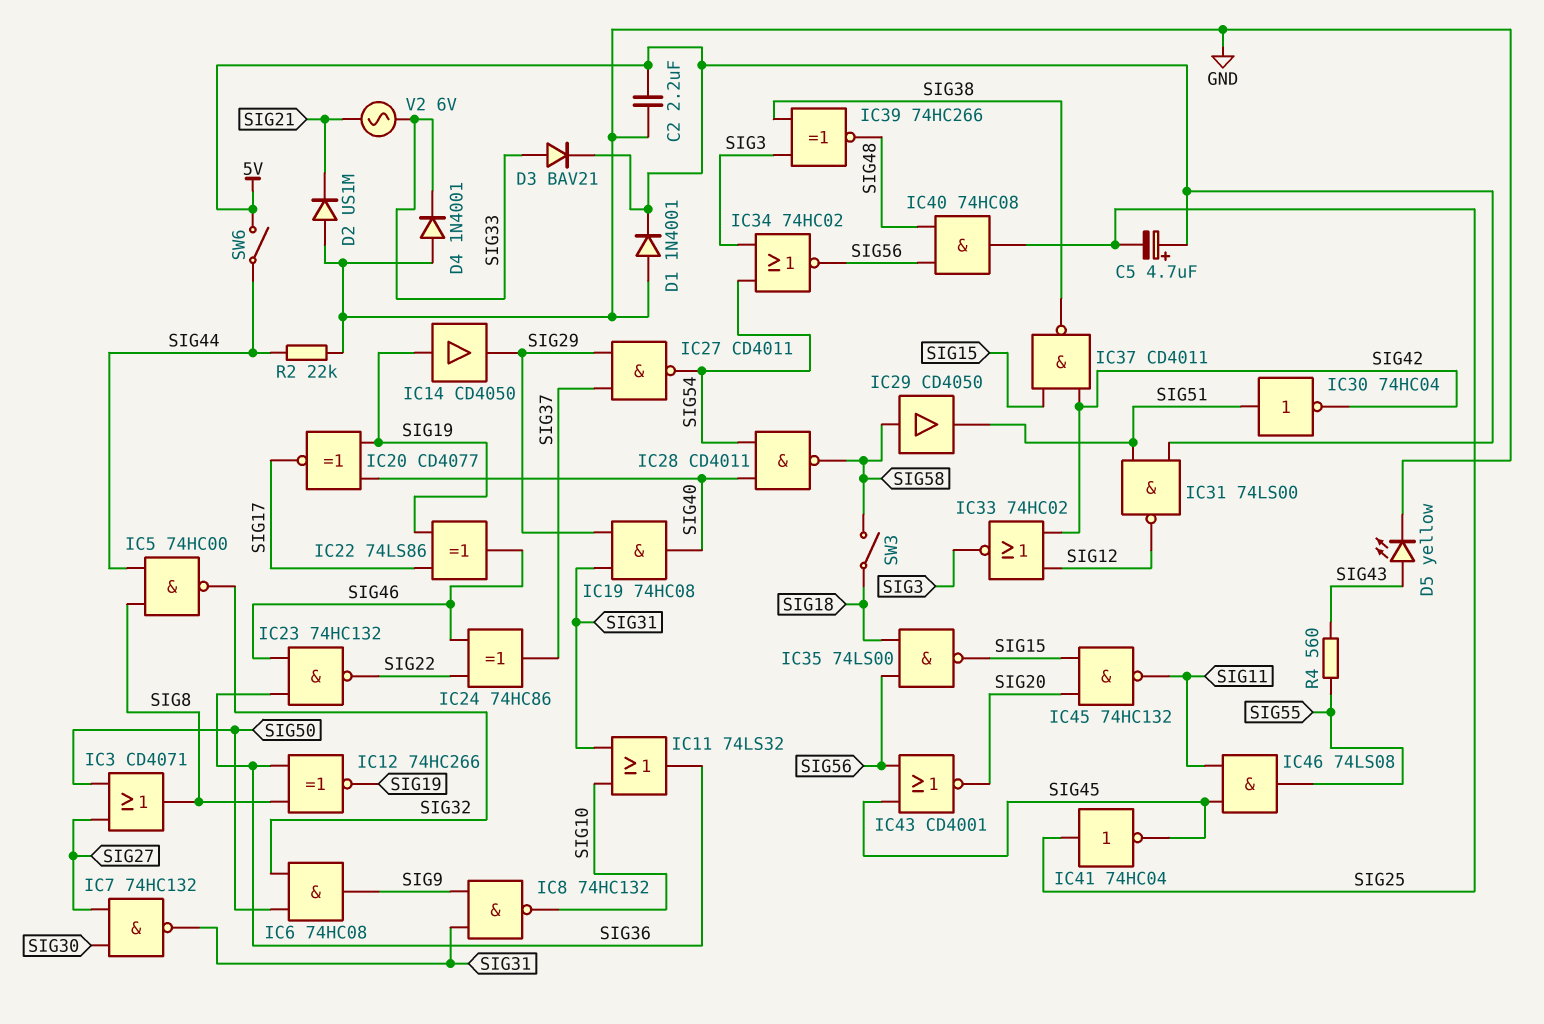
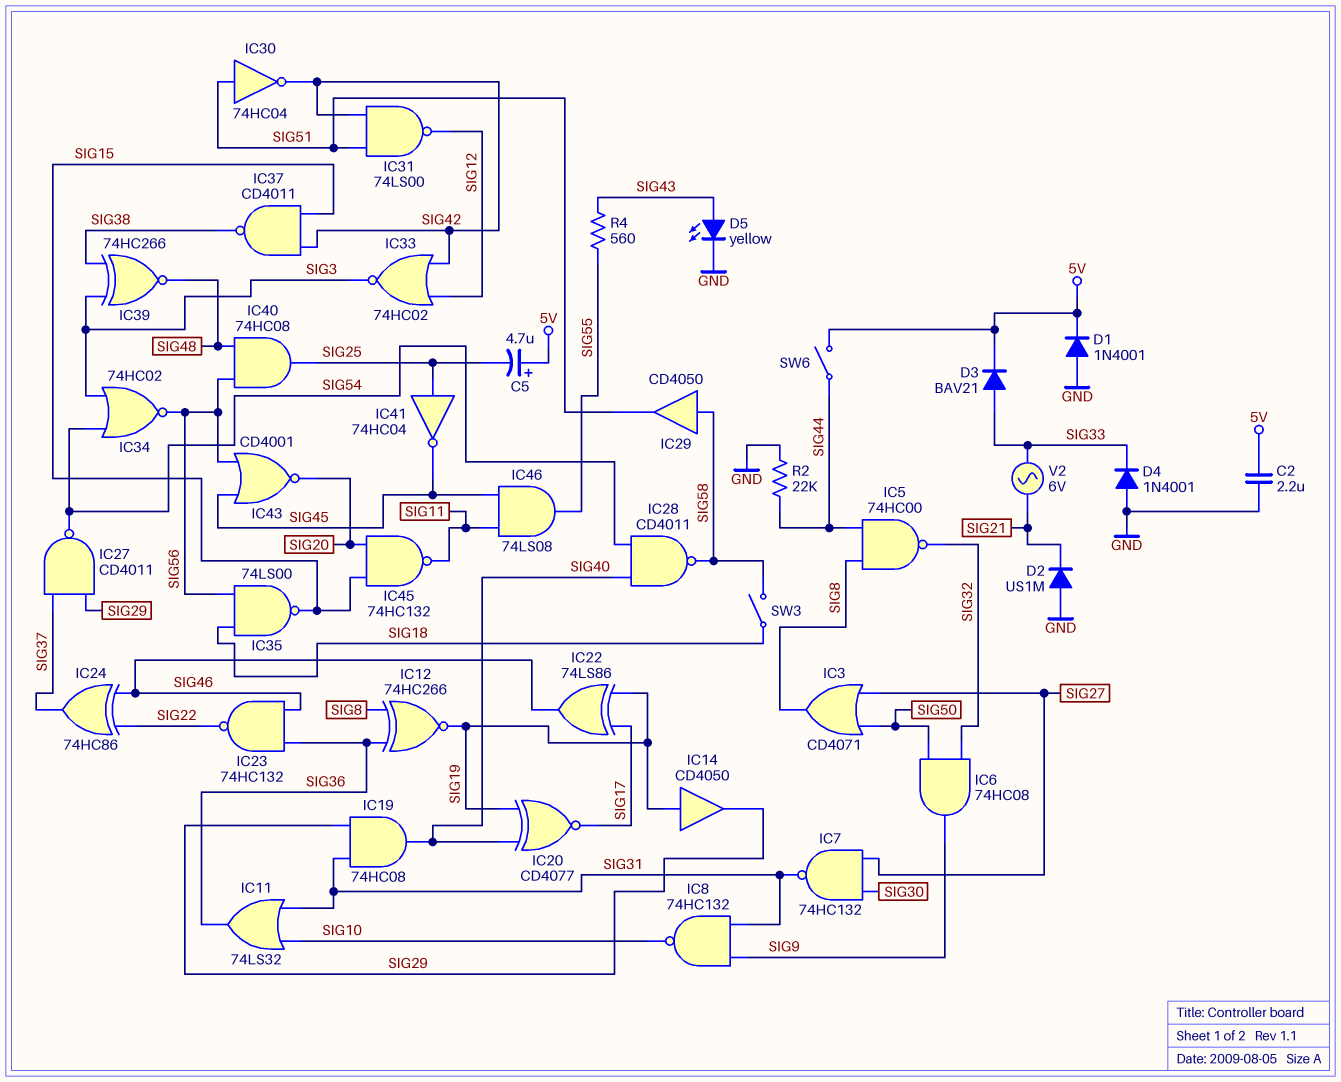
IC31: NAND 74LS00 (in 5V, in SIG51, out SIG12) -> NAND 74LS00 (in SIG42, in SIG51, out SIG12)

